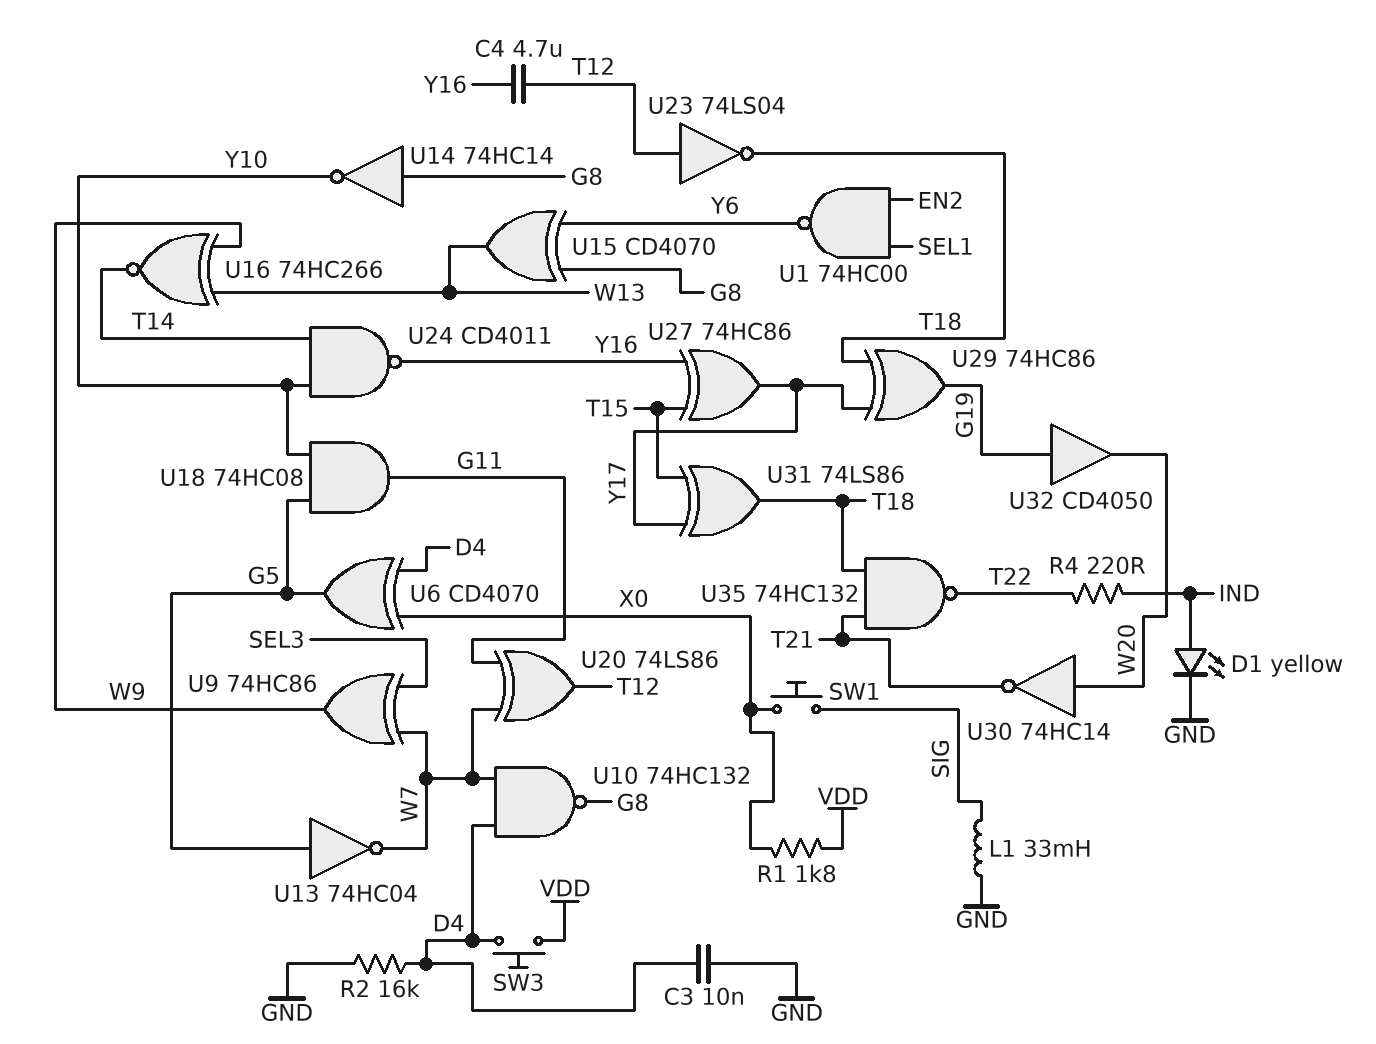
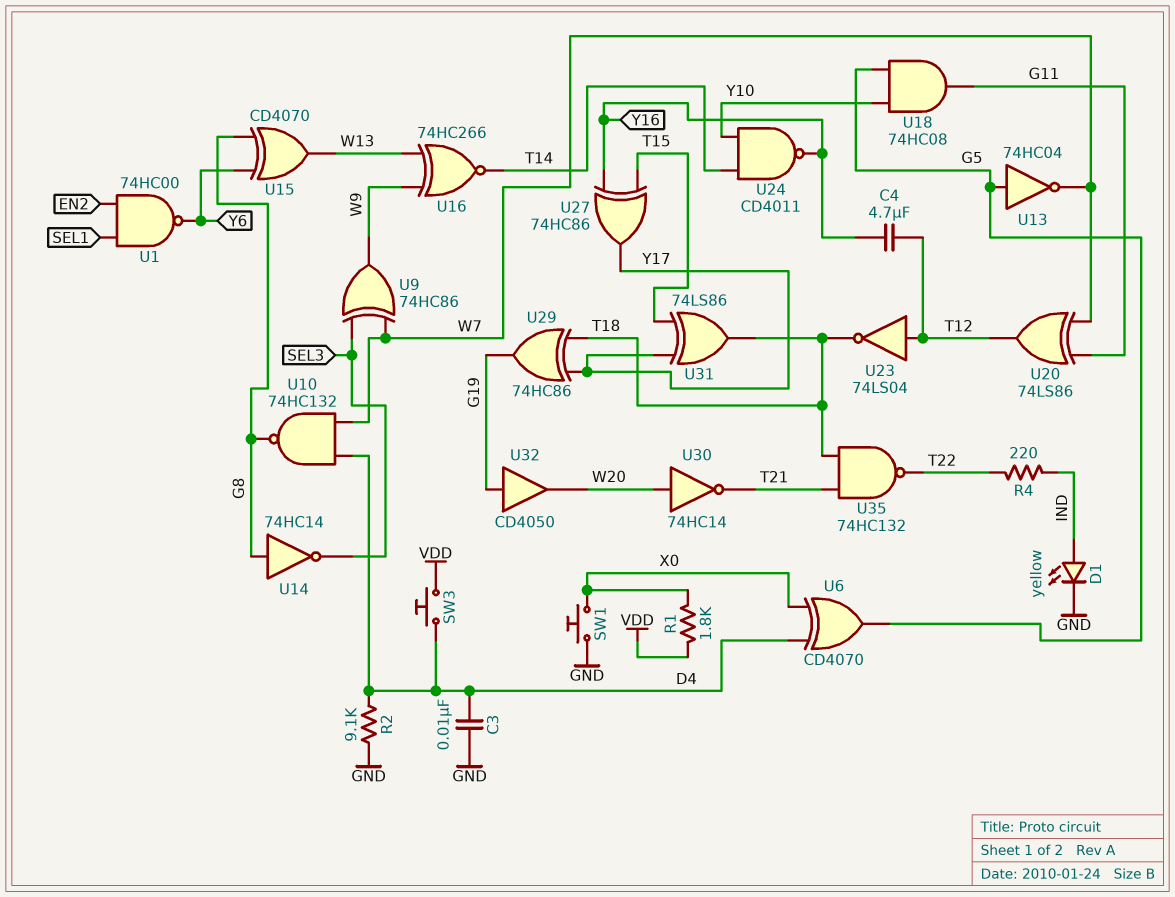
L1: 33mH (GND, SIG) -> none
R2: 16k (D4, GND) -> 9.1k (D4, GND)
SW1: button (SIG, X0) -> button (GND, X0)
U14: NOT 74HC14 (in G8, out Y10) -> NOT 74HC14 (in G8, out SEL3)

